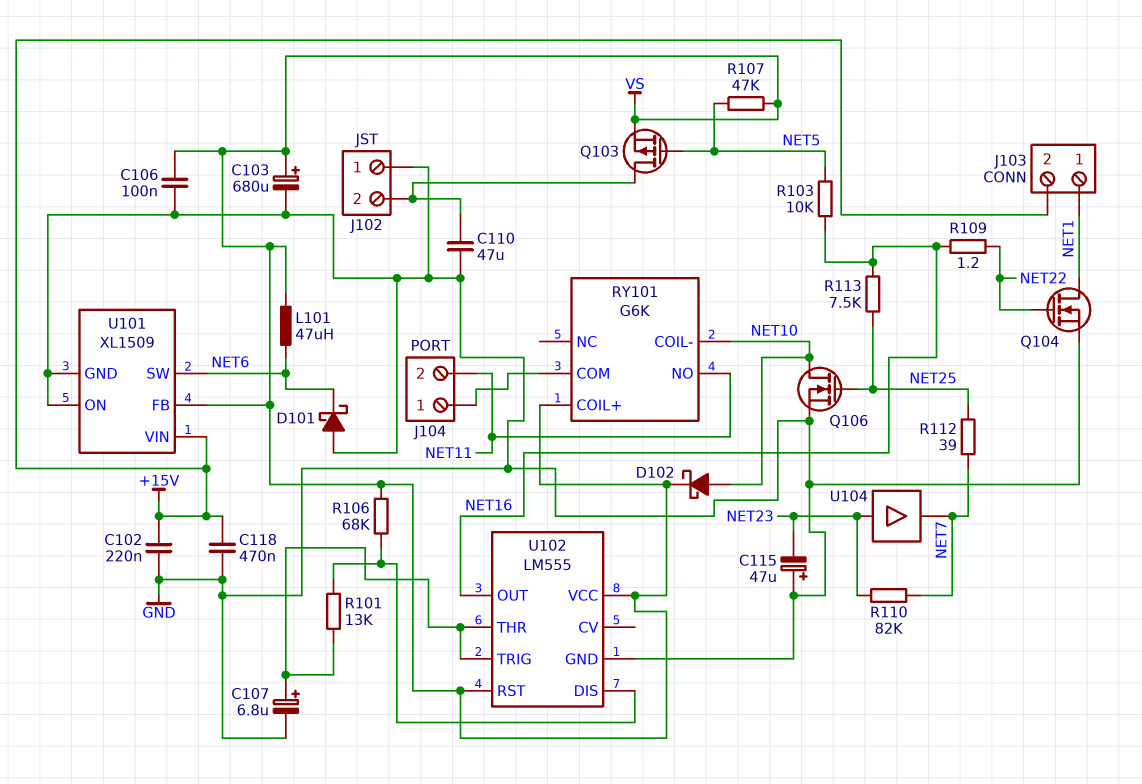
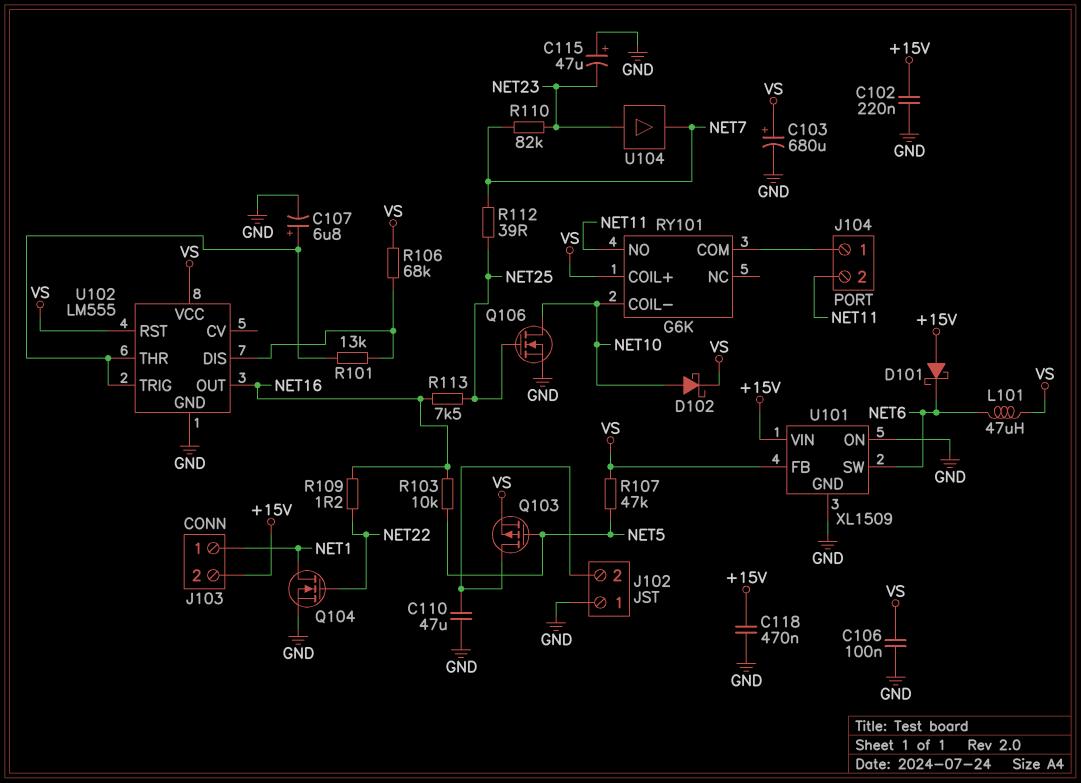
D101: schottky (A GND, K NET6) -> schottky (A +15V, K NET6)

